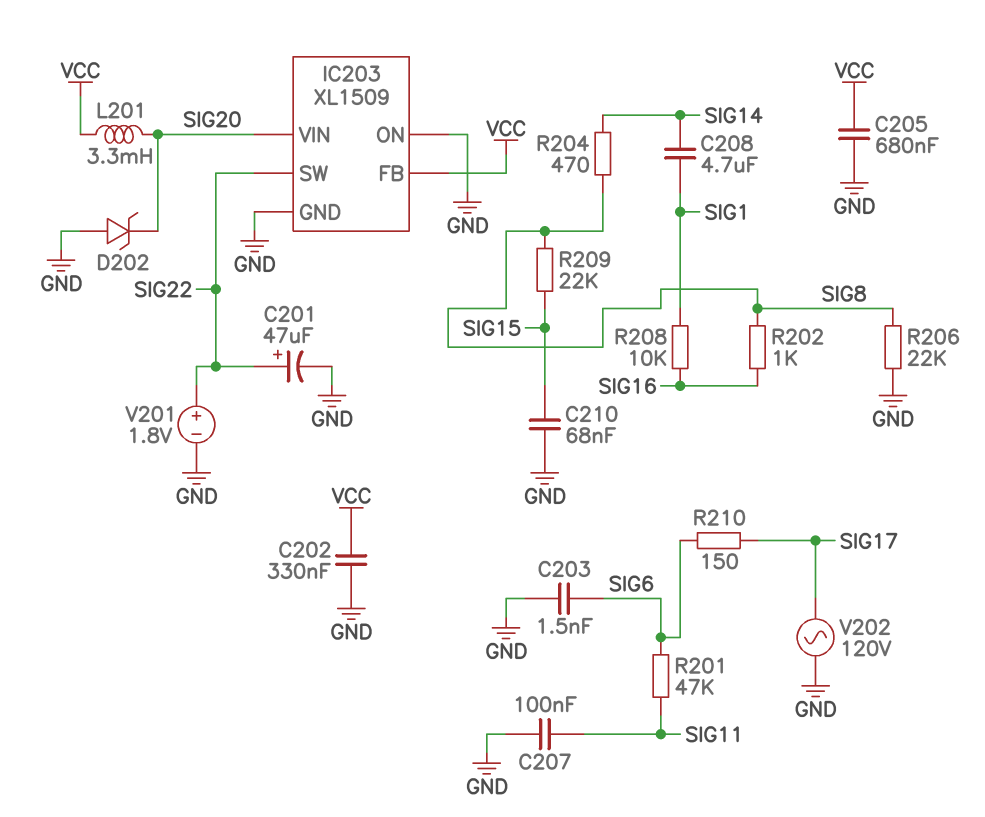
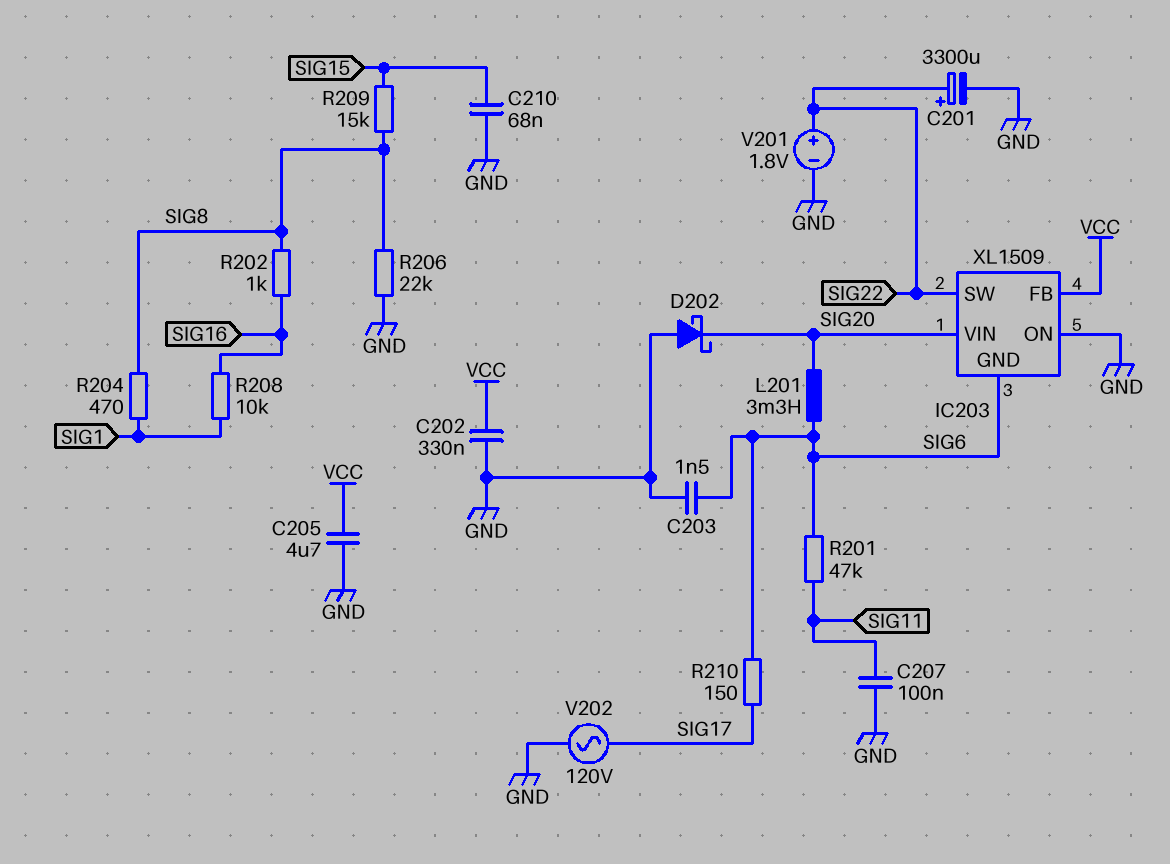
C201: 47uF (plus SIG22, minus GND) -> 3300uF (plus SIG22, minus GND)
C205: 680nF (GND, VCC) -> 4.7uF (GND, VCC)
C208: 4.7uF (SIG1, SIG14) -> none
D202: zener (A GND, K SIG20) -> schottky (A GND, K SIG20)
IC203 pin GND: GND -> SIG6
L201: 3.3mH (SIG20, VCC) -> 3.3mH (SIG6, SIG20)
R204: 470 (SIG8, SIG14) -> 470 (SIG1, SIG8)
R209: 22k (SIG8, SIG15) -> 15k (SIG8, SIG15)

